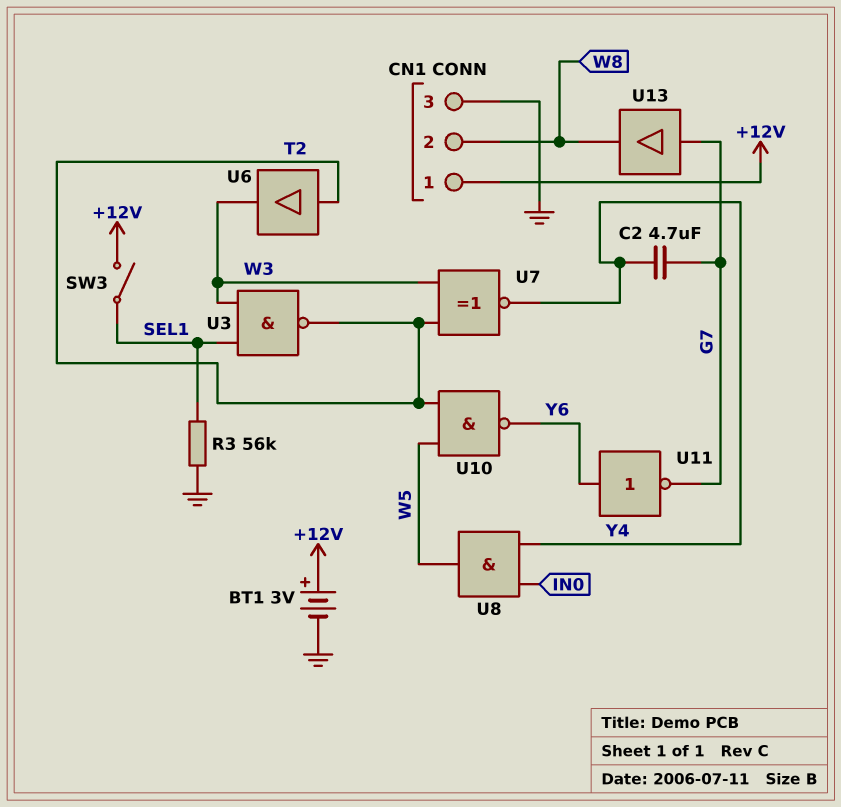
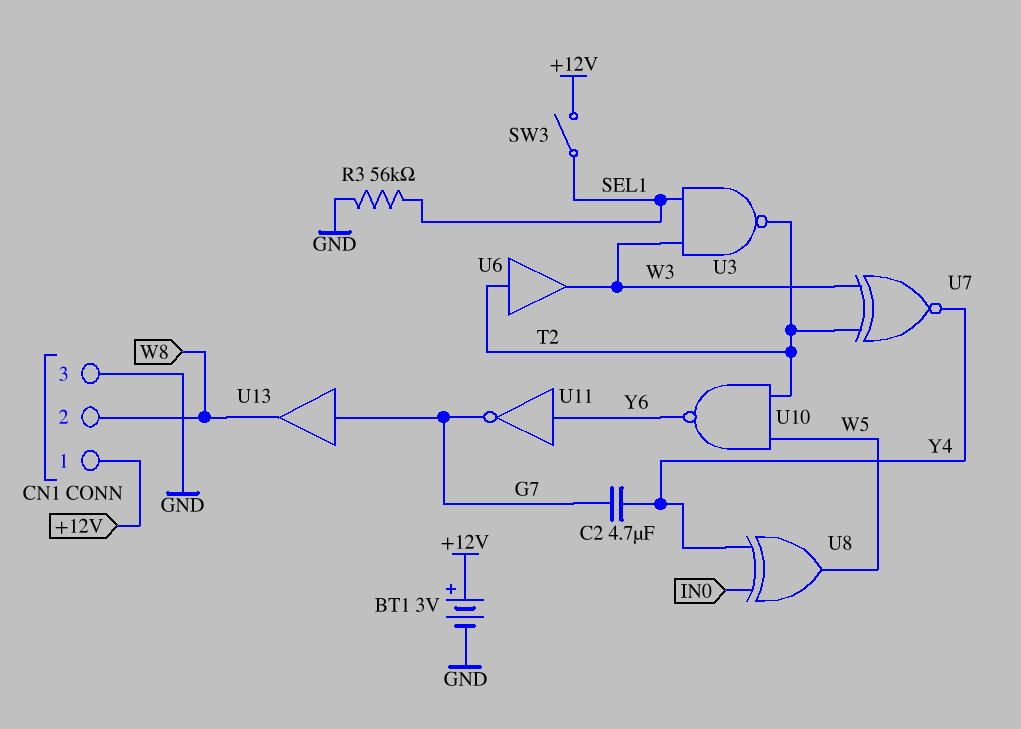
U8: AND (in IN0, in Y4, out W5) -> XOR (in IN0, in Y4, out W5)

